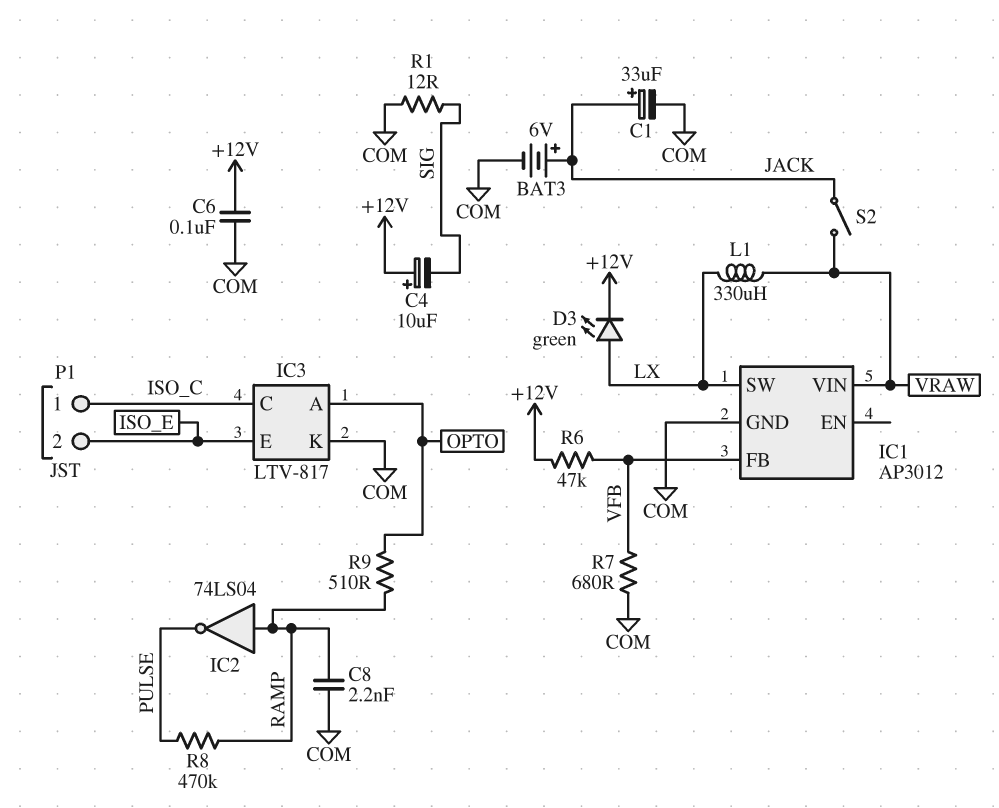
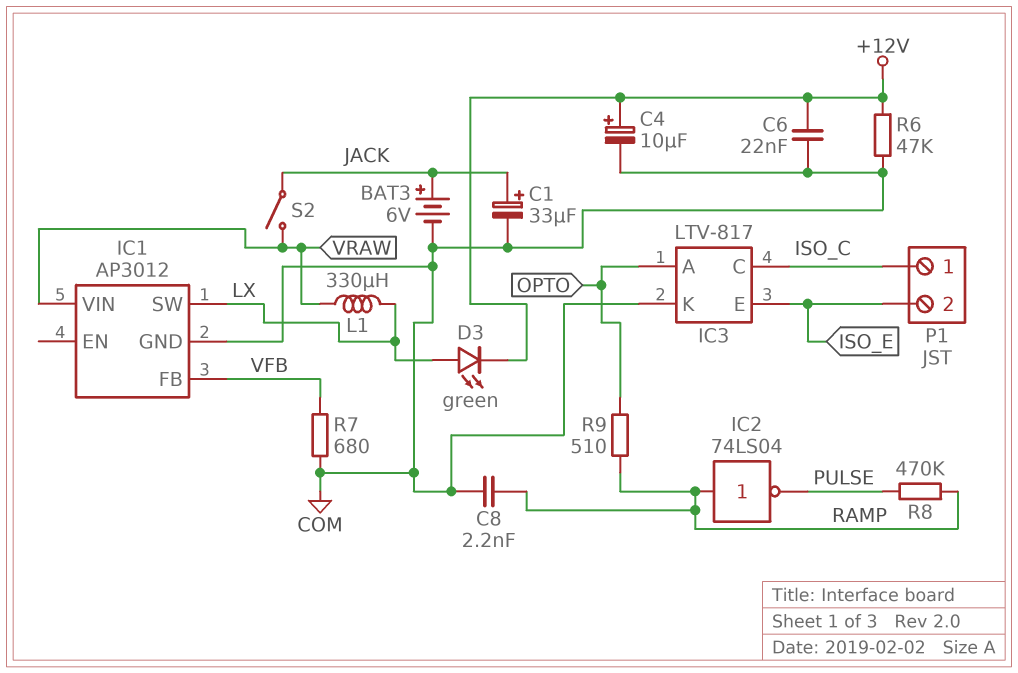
C4: 10uF (plus +12V, minus SIG) -> 10uF (plus +12V, minus COM)
C6: 100nF (+12V, COM) -> 22nF (+12V, COM)
R1: 12 (COM, SIG) -> none
R6: 47k (+12V, VFB) -> 47k (+12V, COM)

